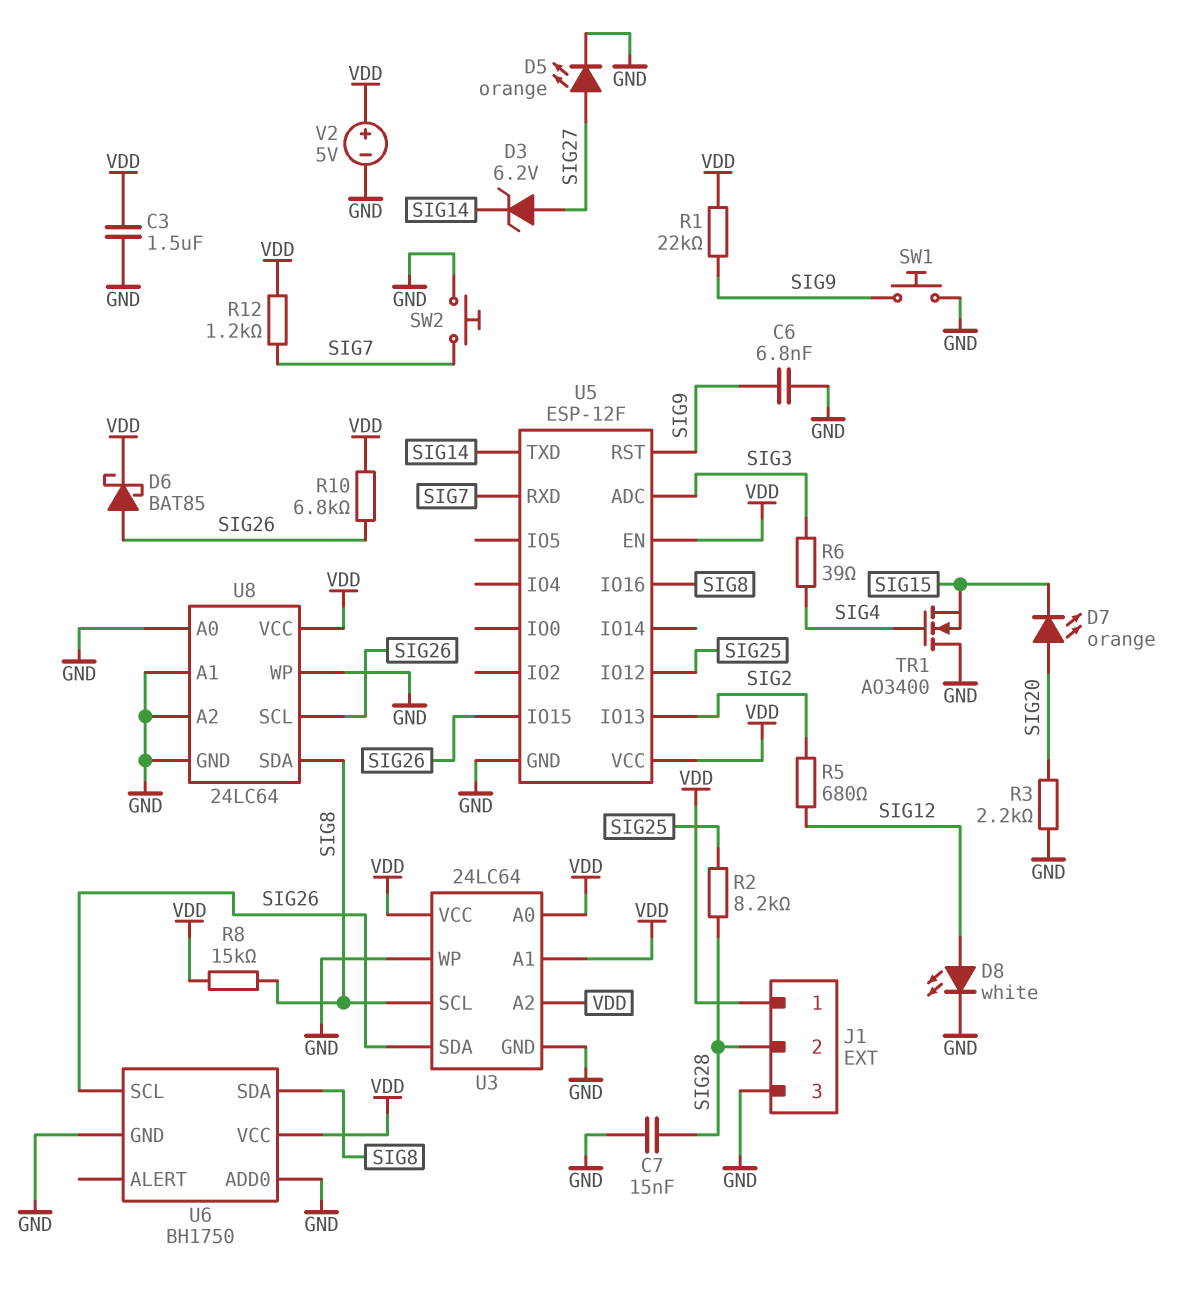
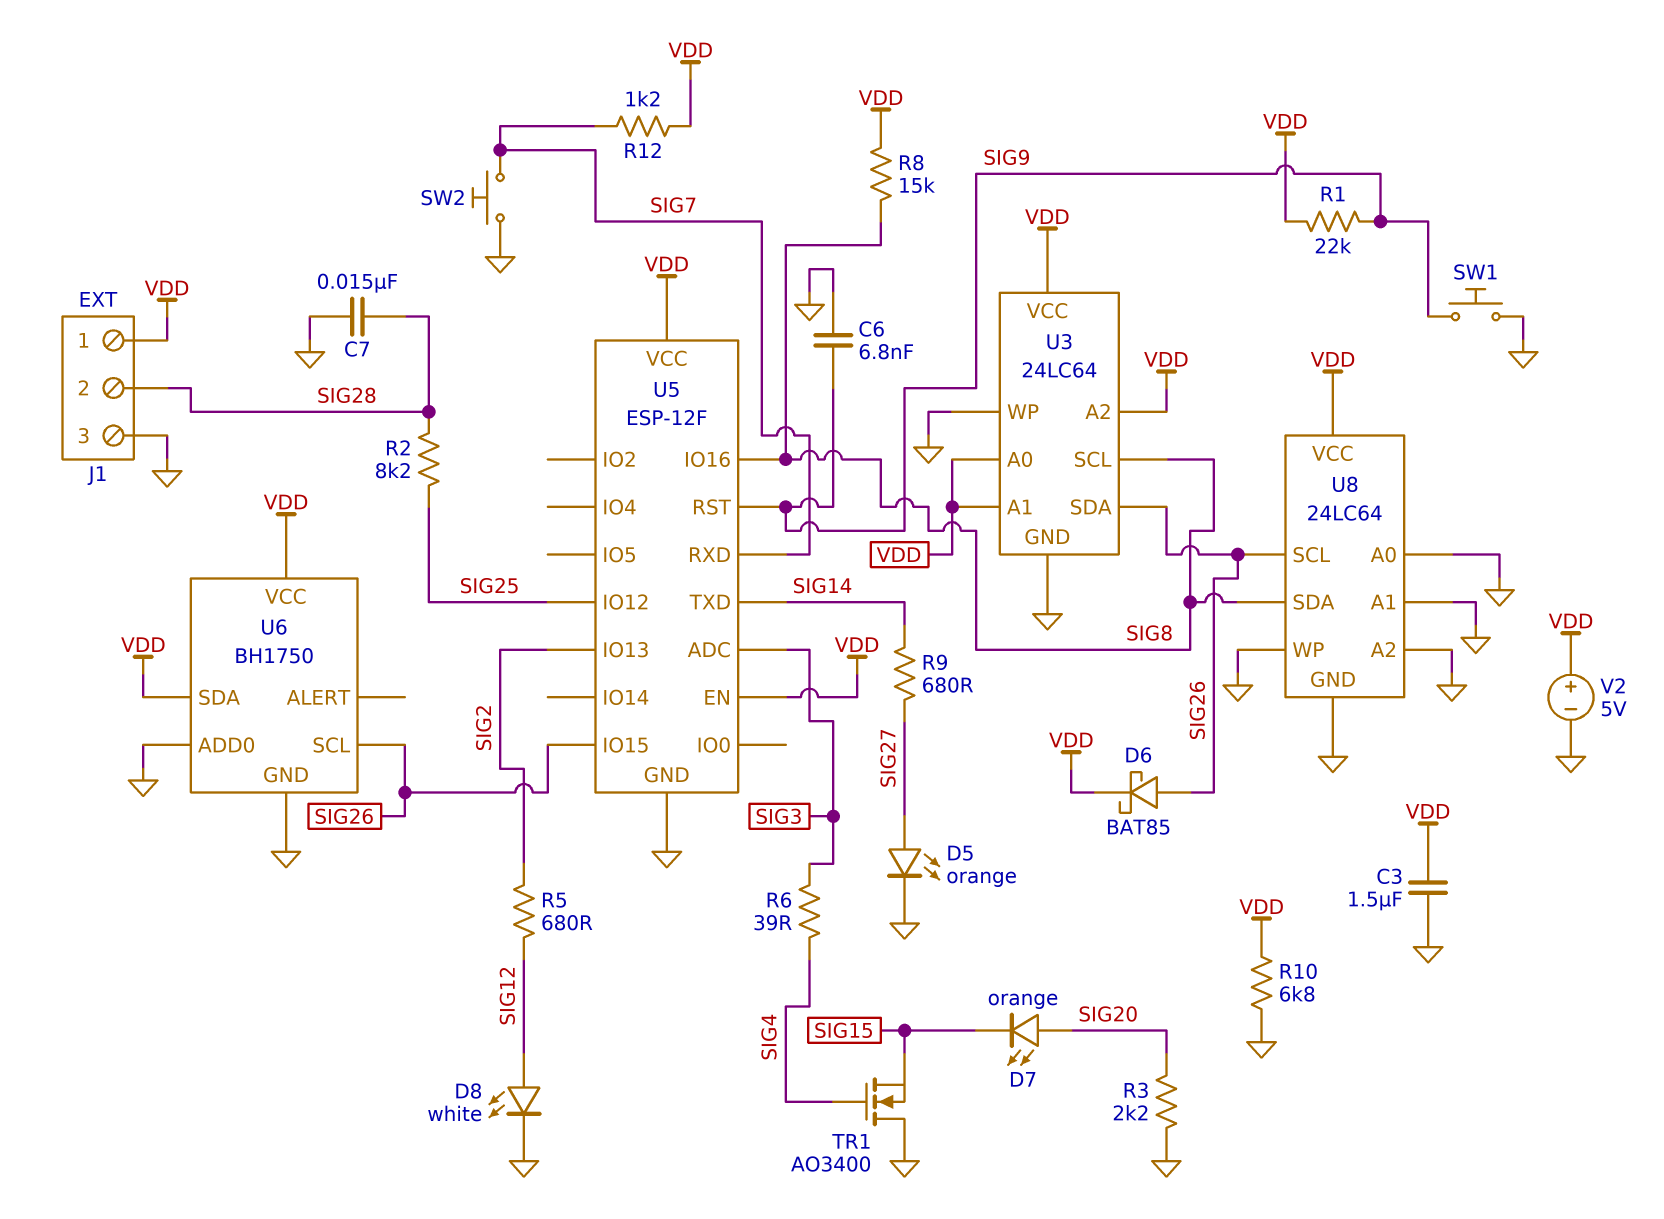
D3: zener 6.2V (A SIG27, K SIG14) -> none
R9: none -> 680 (SIG14, SIG27)
R10: 6.8k (SIG26, VDD) -> 6.8k (GND, VDD)
U6 pin SDA: SIG8 -> VDD

